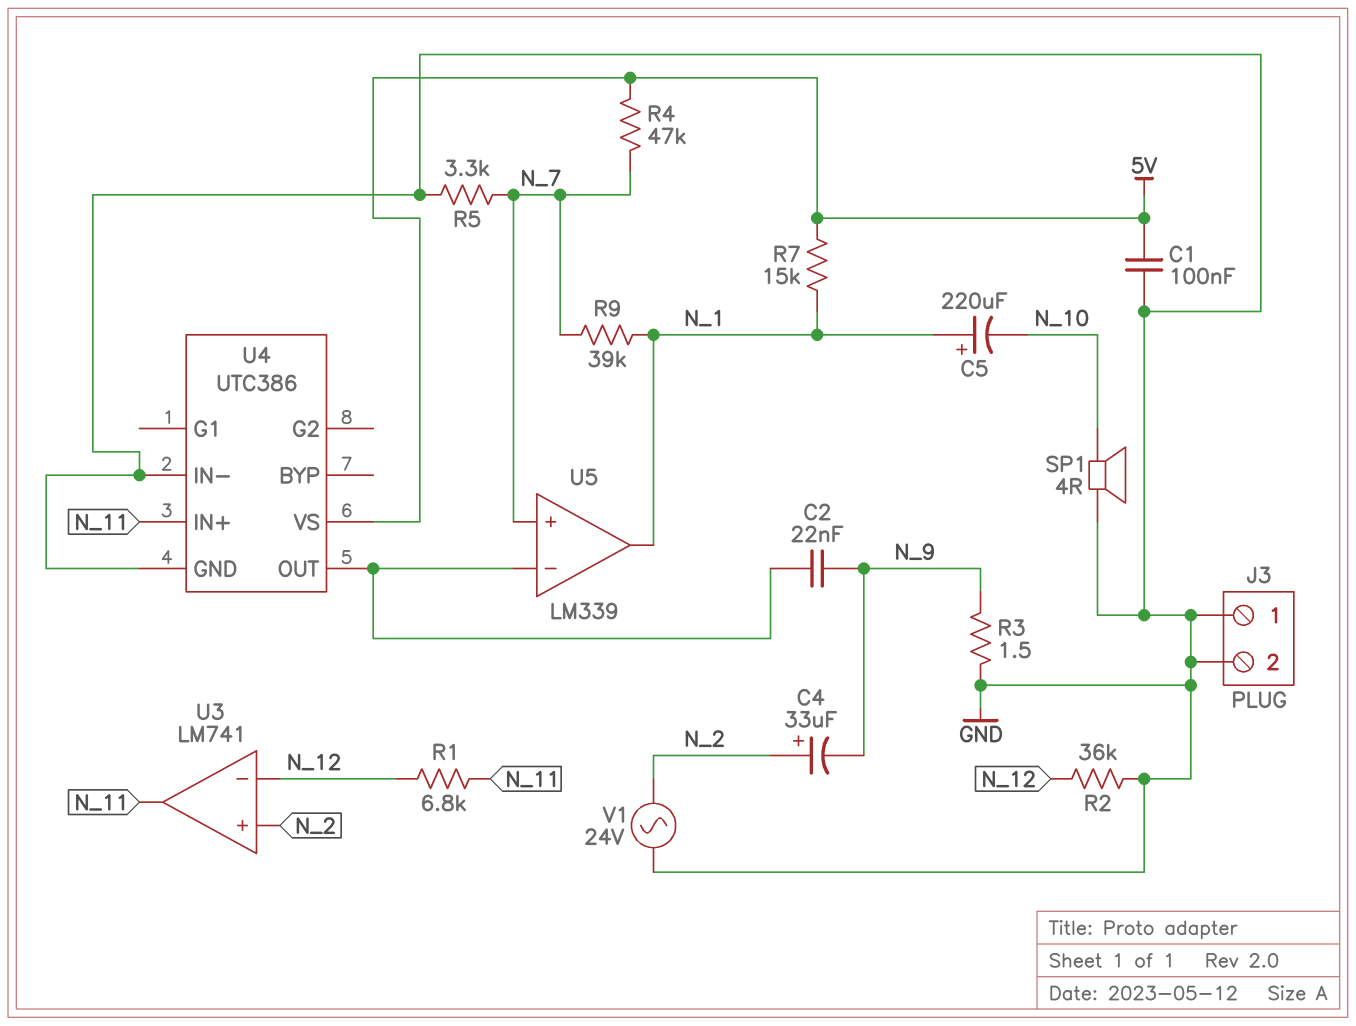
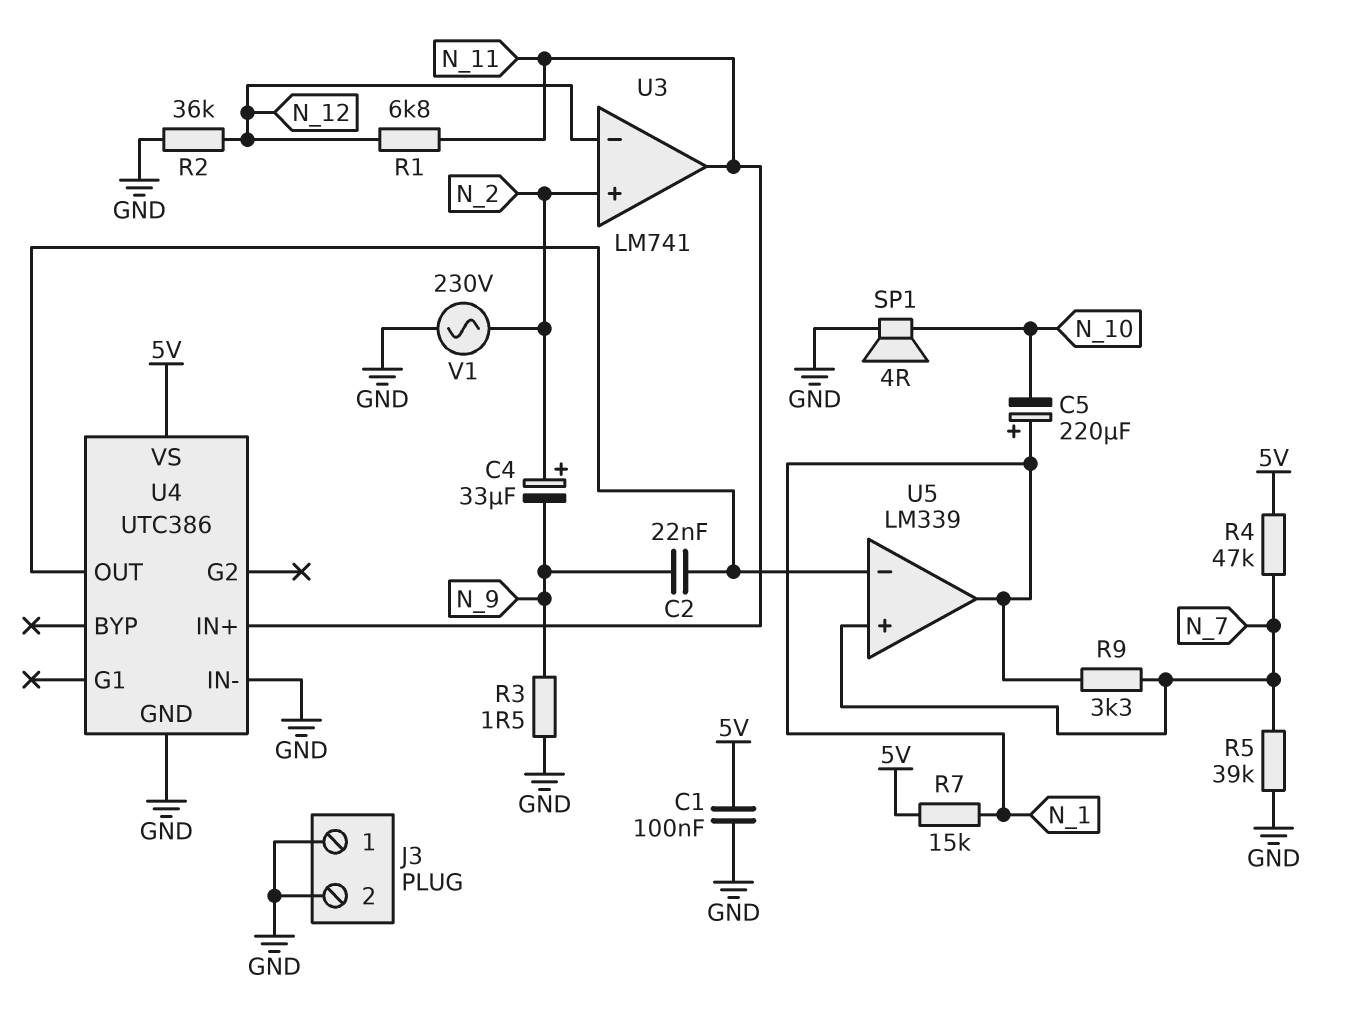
R5: 3.3k (GND, N_7) -> 39k (GND, N_7)
R9: 39k (N_1, N_7) -> 3.3k (N_1, N_7)
V1: AC 24V (GND, N_2) -> AC 230V (GND, N_2)

